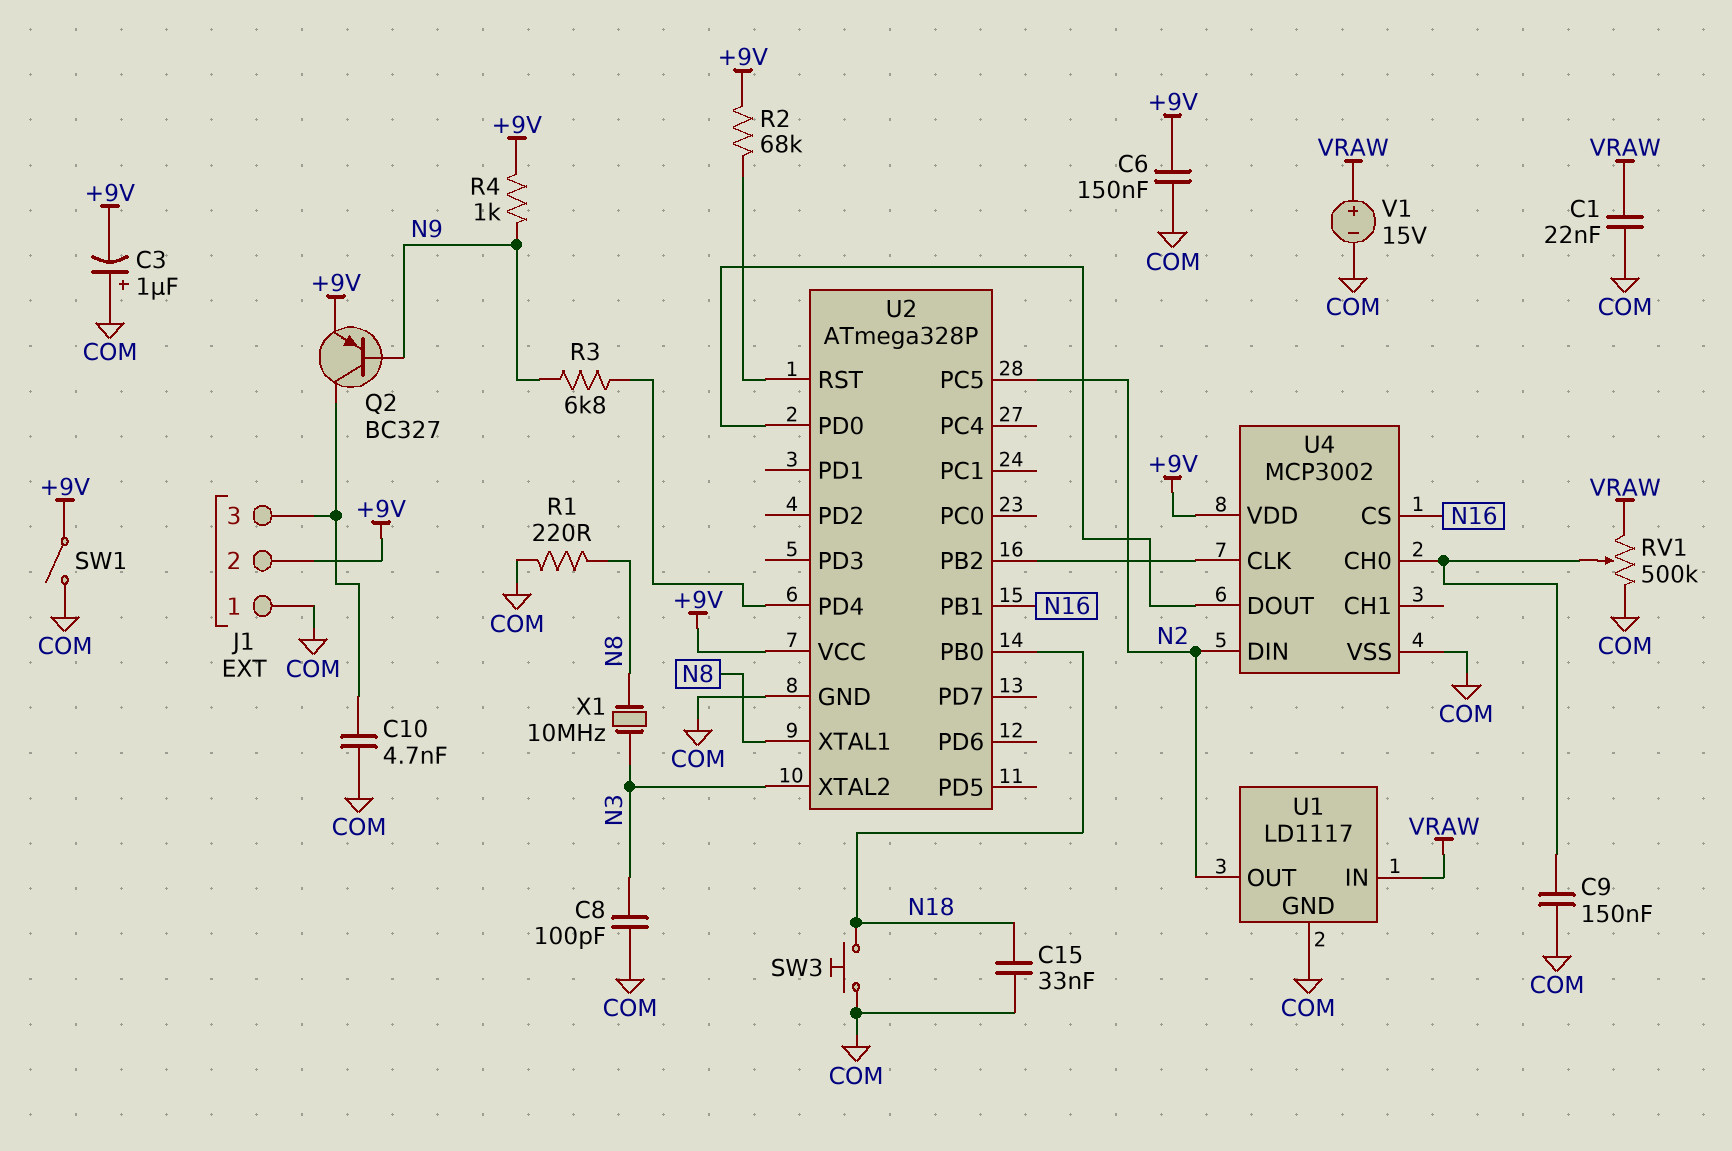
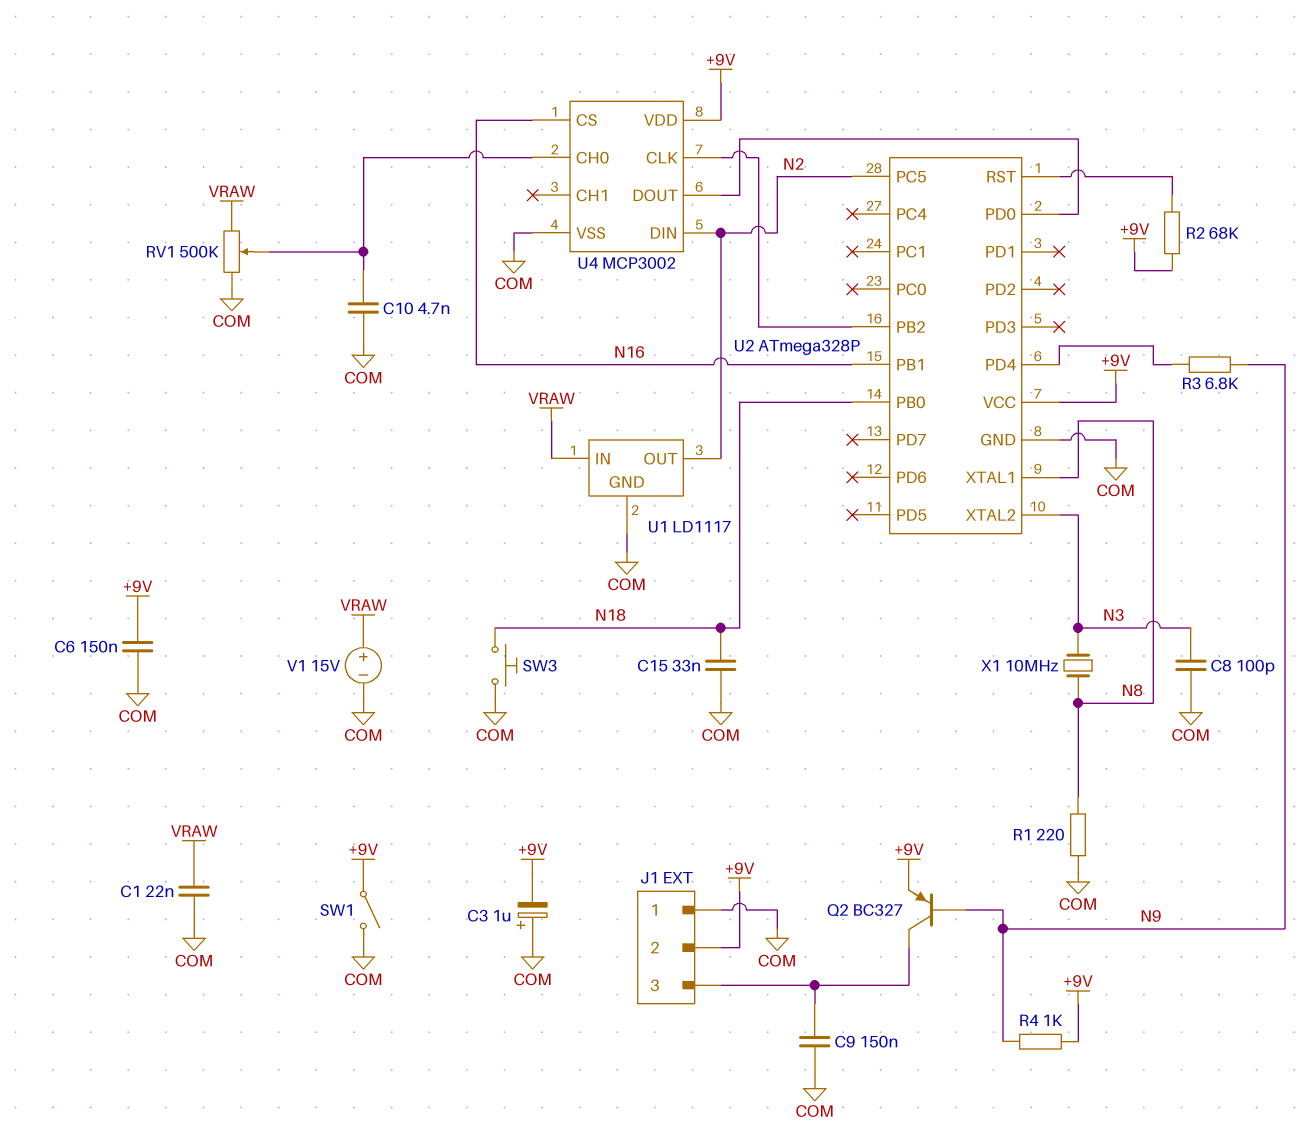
C9: 150nF (COM, U4/CH0) -> 150nF (COM, J1/3)
C10: 4.7nF (COM, J1/3) -> 4.7nF (COM, U4/CH0)

